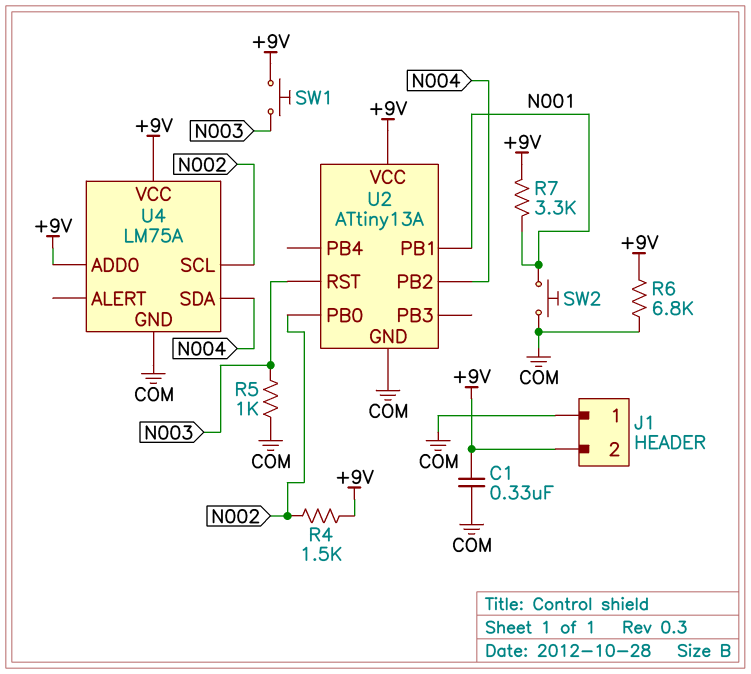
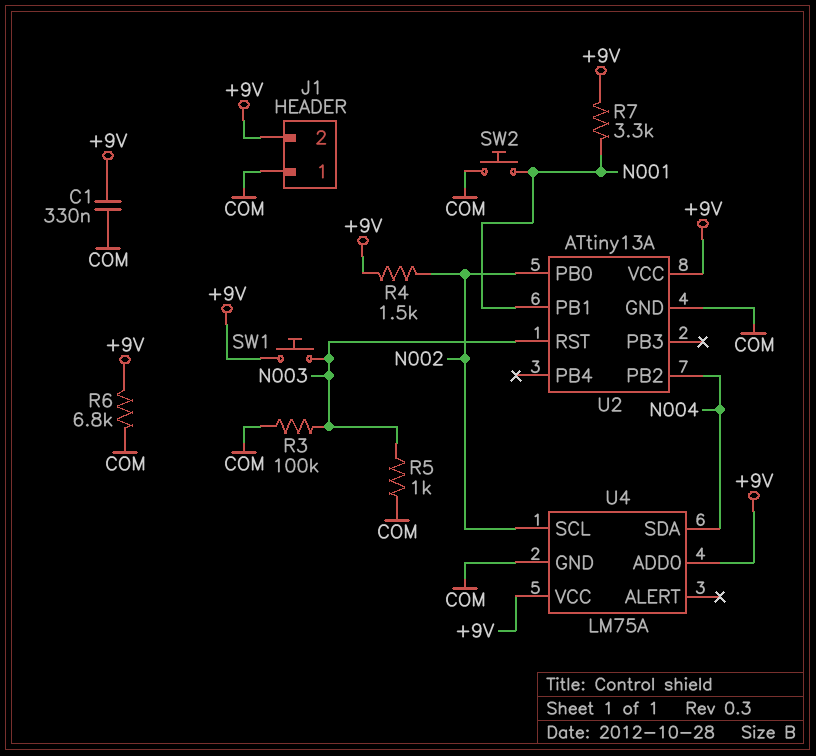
R3: none -> 100k (COM, N003)

